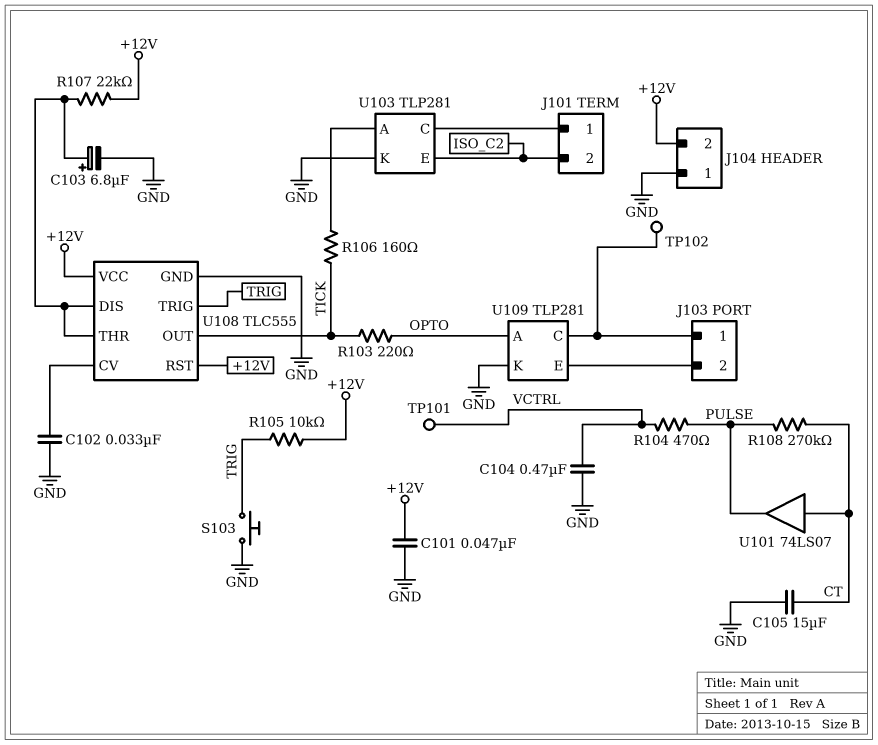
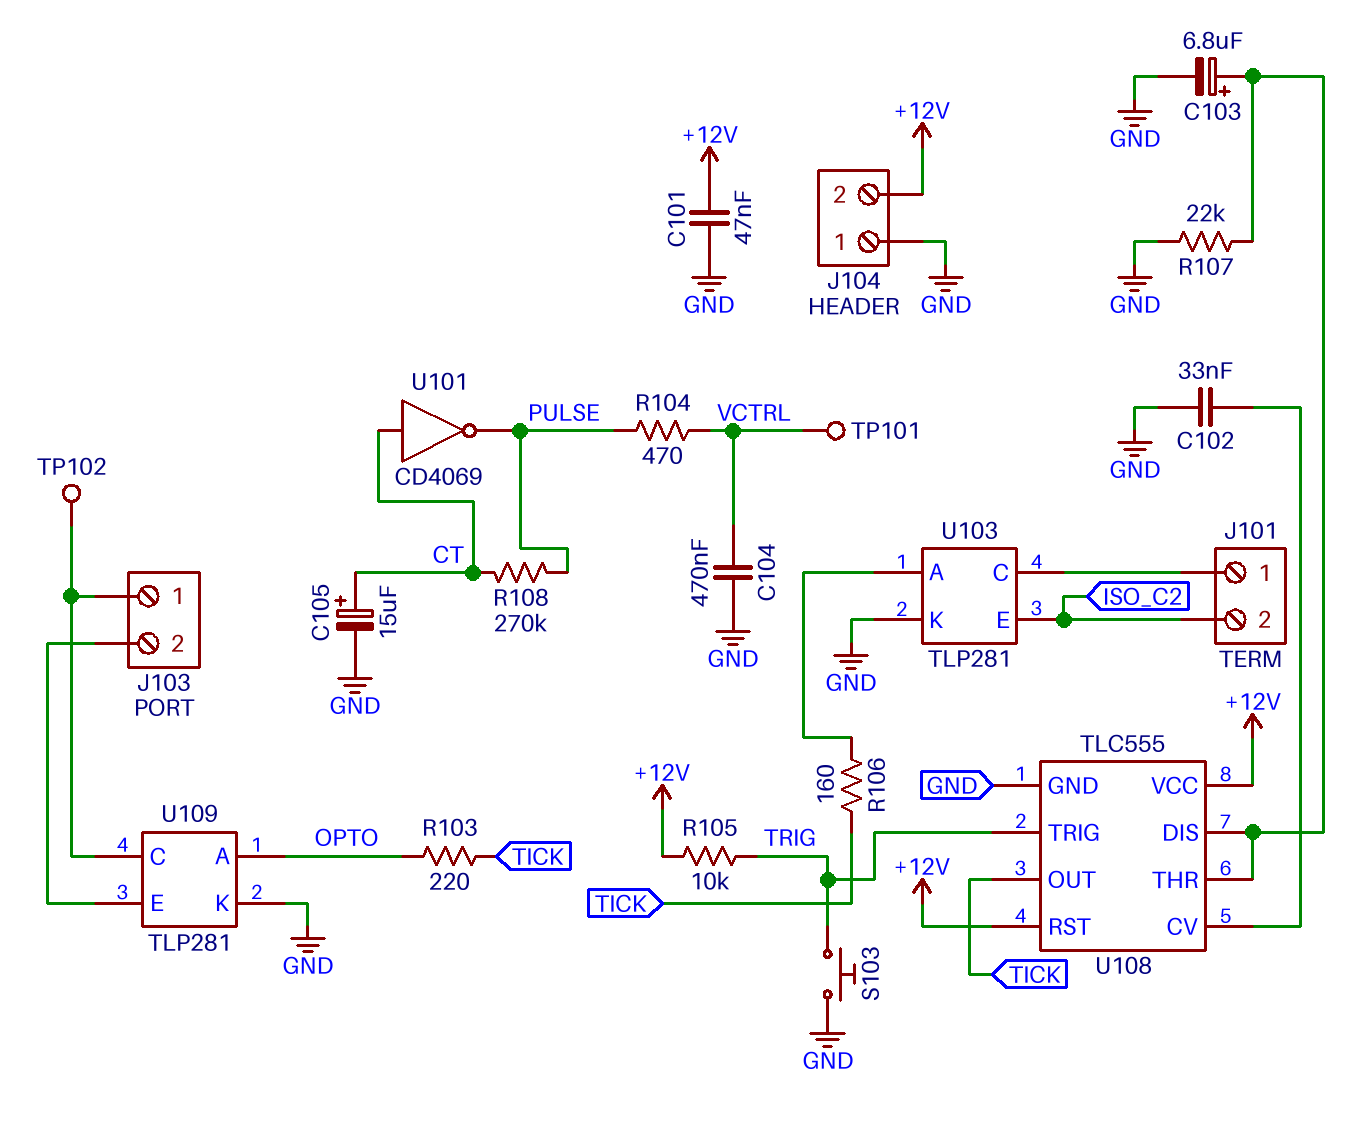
C105: 15uF (CT, GND) -> 15uF (plus CT, minus GND)
R107: 22k (+12V, U108/DIS) -> 22k (GND, U108/DIS)
U101: buffer 74LS07 (in CT, out PULSE) -> NOT CD4069 (in CT, out PULSE)

